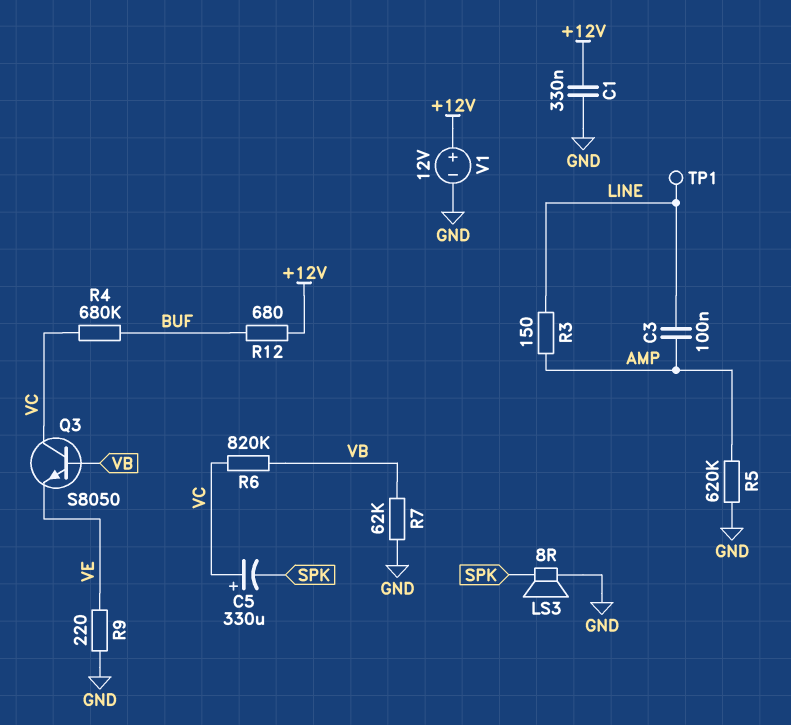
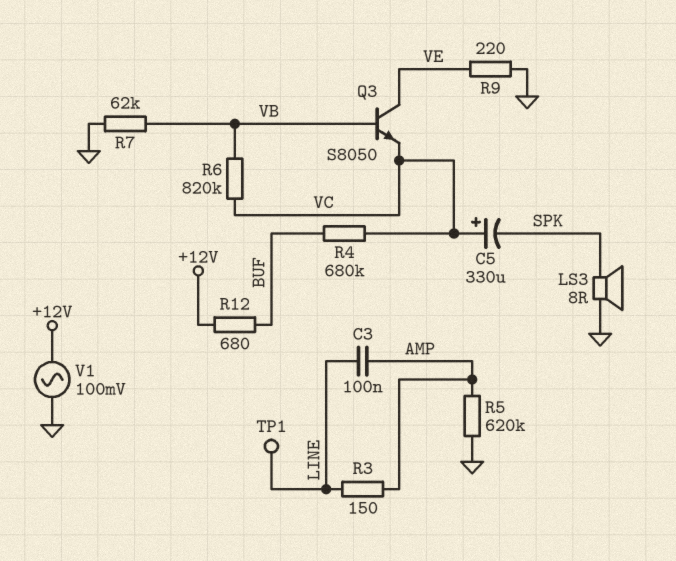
C1: 330nF (+12V, GND) -> none
Q3: NPN S8050 (B VB, C VC, E VE) -> NPN S8050 (B VB, C VE, E VC)
V1: 12V (plus +12V, minus GND) -> AC 100mV (+12V, GND)

